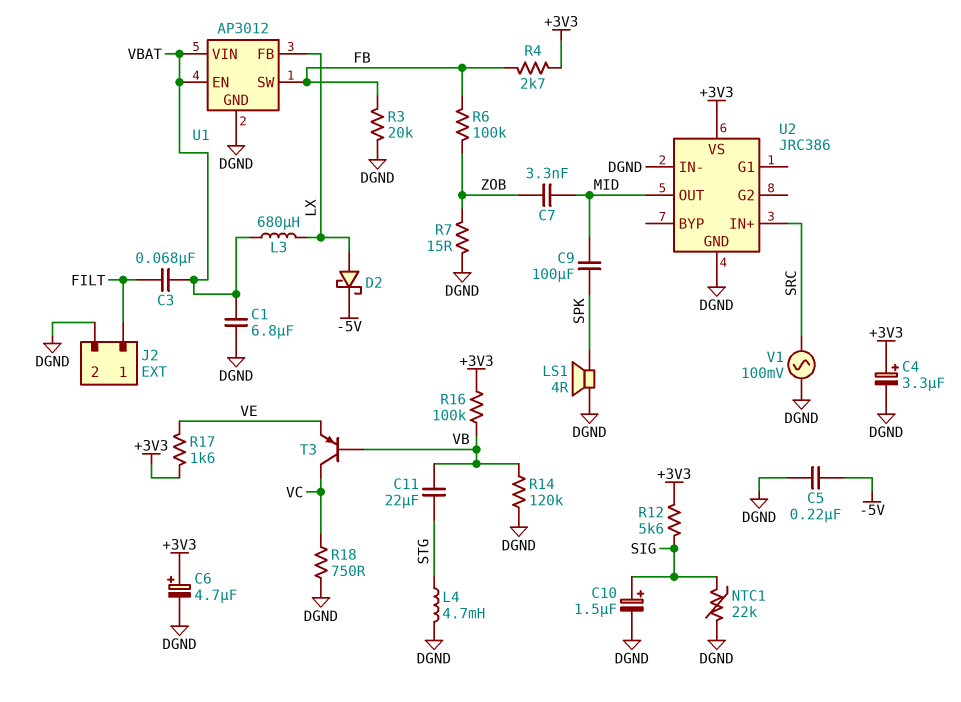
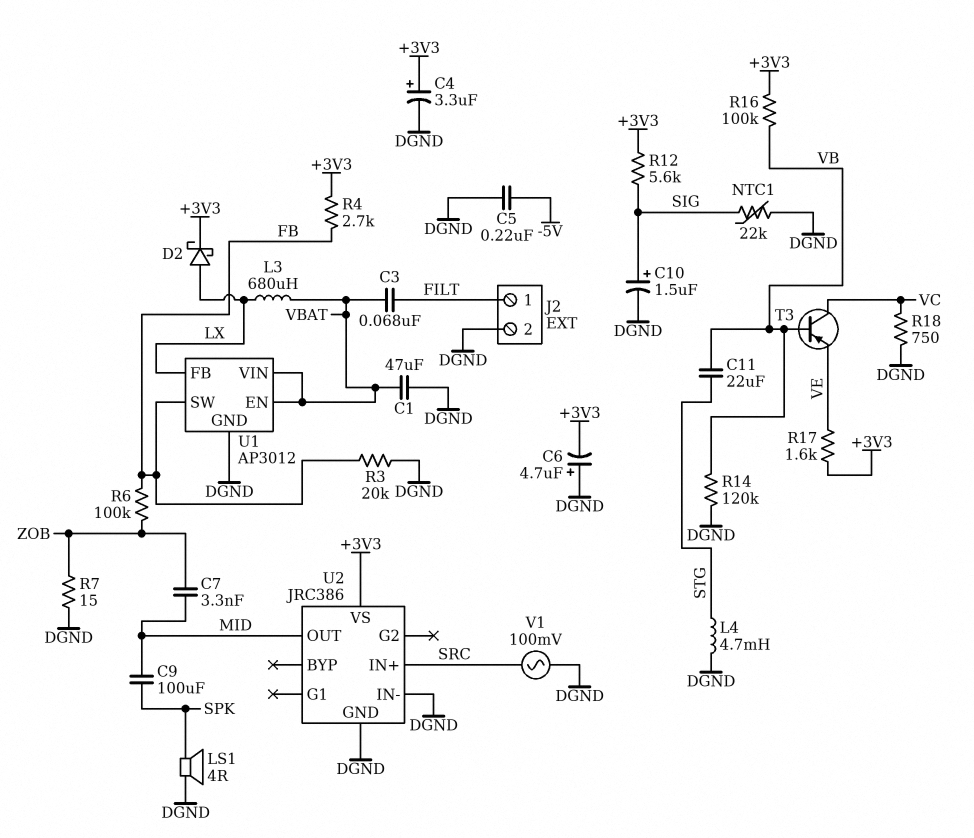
C1: 6.8uF (DGND, VBAT) -> 47uF (DGND, VBAT)
C6: 4.7uF (plus +3V3, minus DGND) -> 4.7uF (plus DGND, minus +3V3)
D2: schottky (A LX, K -5V) -> schottky (A LX, K +3V3)

